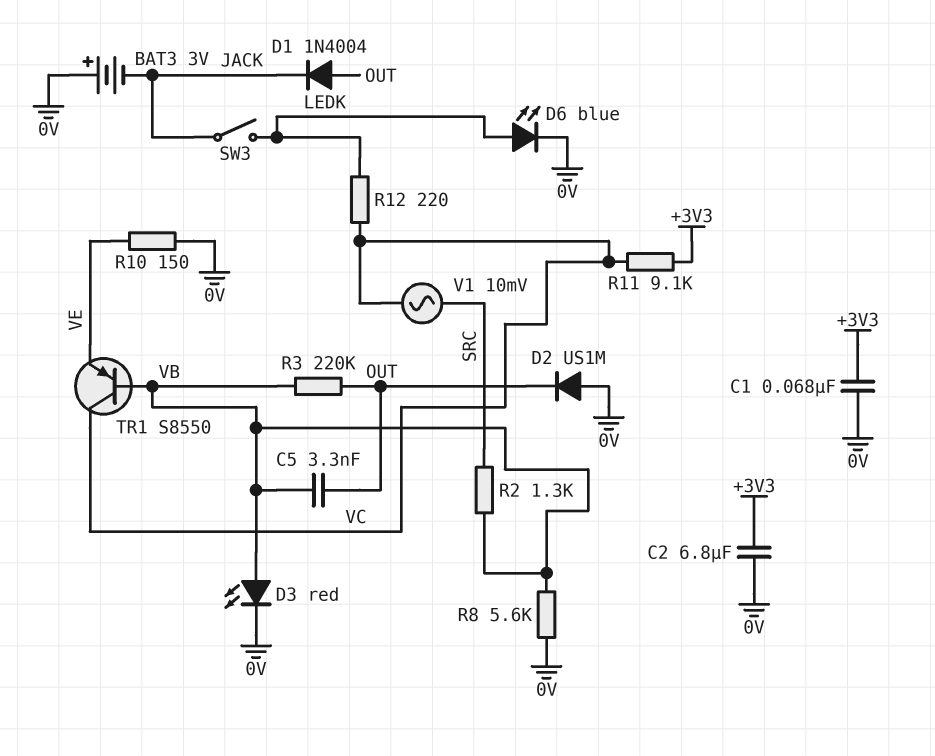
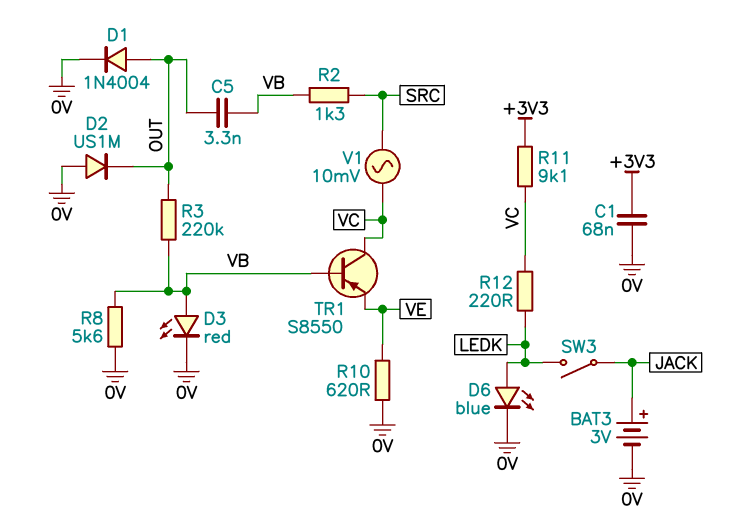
BAT3: 3V (plus 0V, minus JACK) -> 3V (plus JACK, minus 0V)
C2: 6.8uF (+3V3, 0V) -> none
D1: diode 1N4004 (A OUT, K JACK) -> diode 1N4004 (A OUT, K 0V)
R10: 150 (0V, VE) -> 620 (0V, VE)

